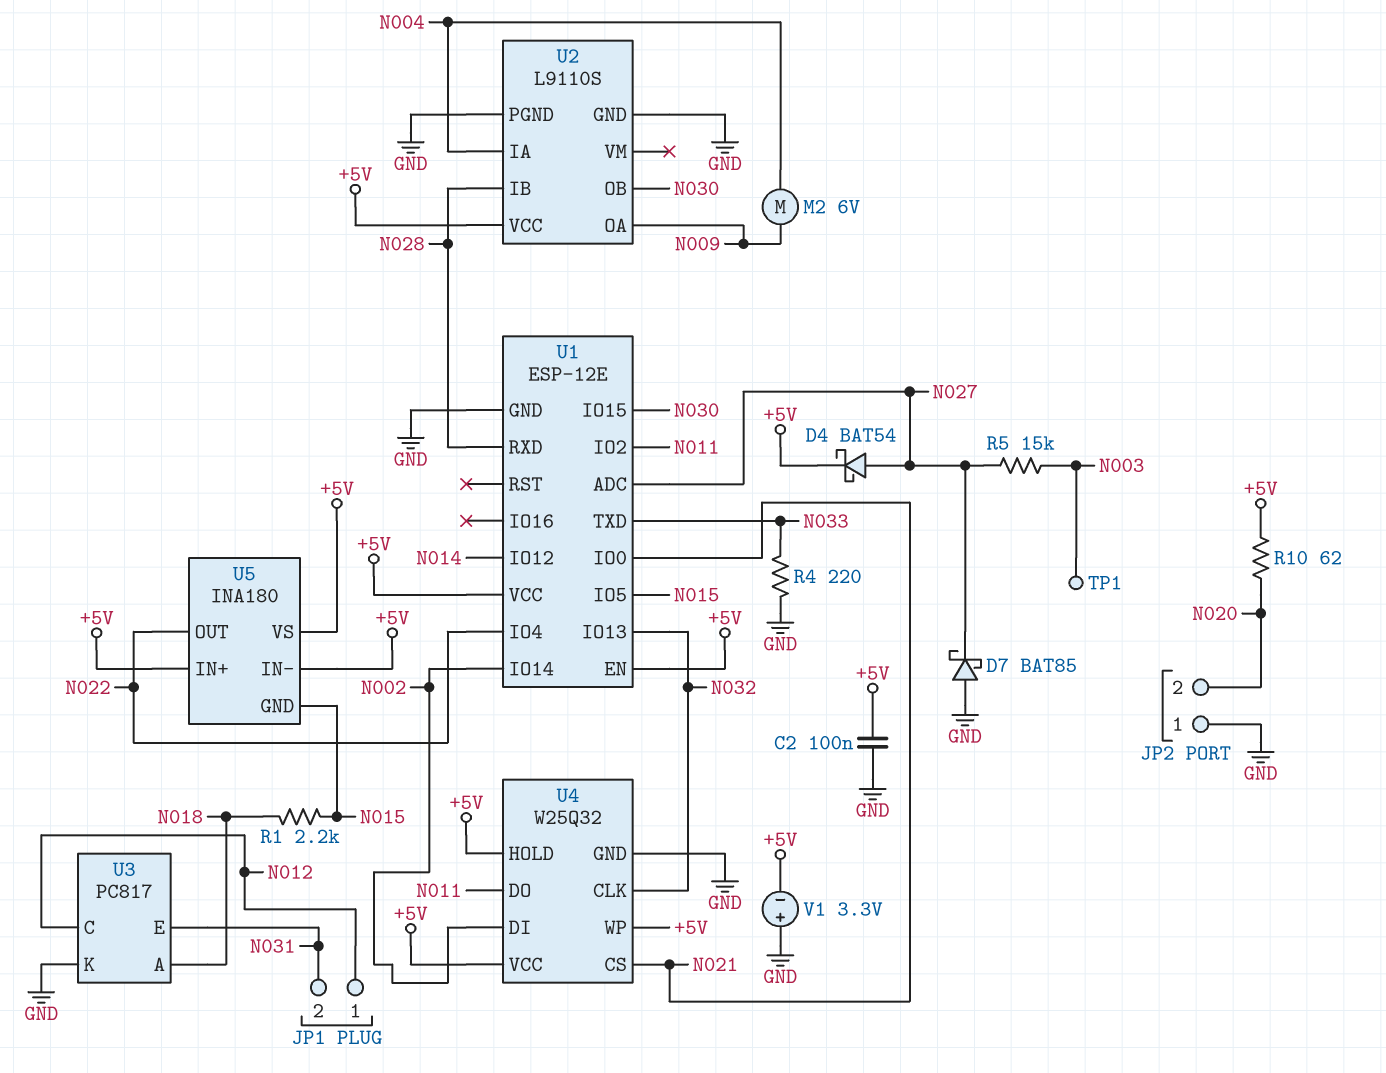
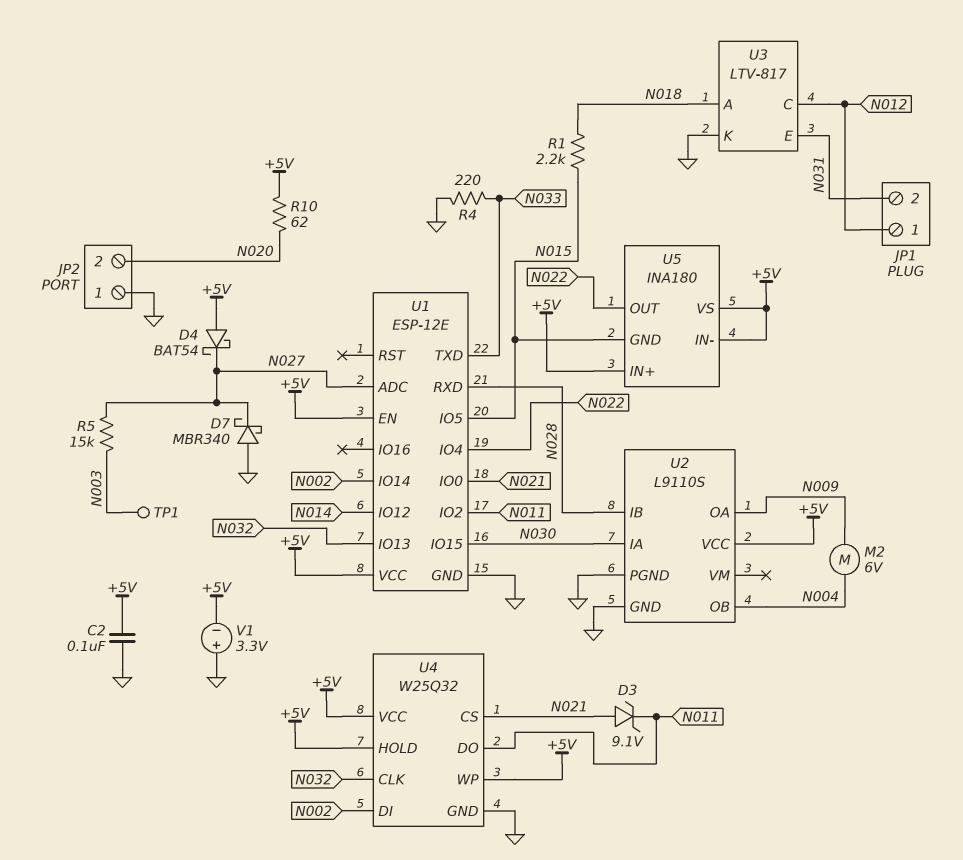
D3: none -> zener 9.1V (A N021, K N011)
D4: schottky BAT54 (A N027, K +5V) -> schottky BAT54 (A +5V, K N027)
D7: schottky BAT85 (A GND, K N027) -> schottky MBR340 (A GND, K N027)
U2 pin IA: N004 -> N030
U2 pin OB: N030 -> N004
U3: PC817 -> LTV-817

